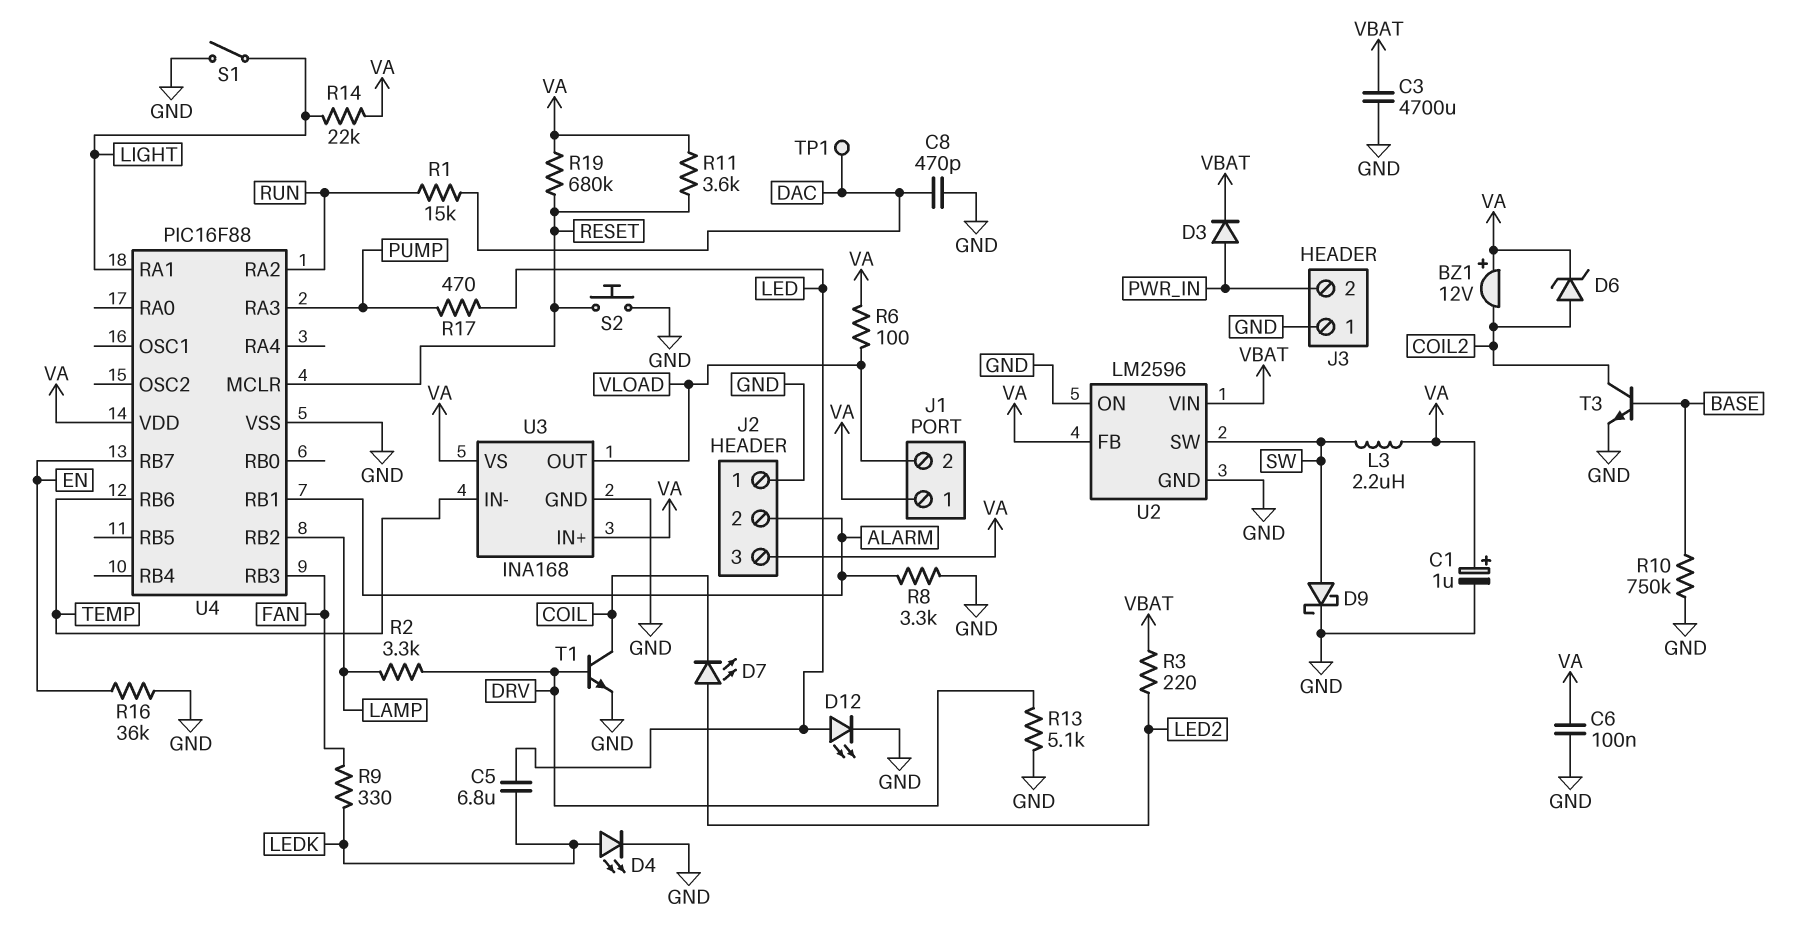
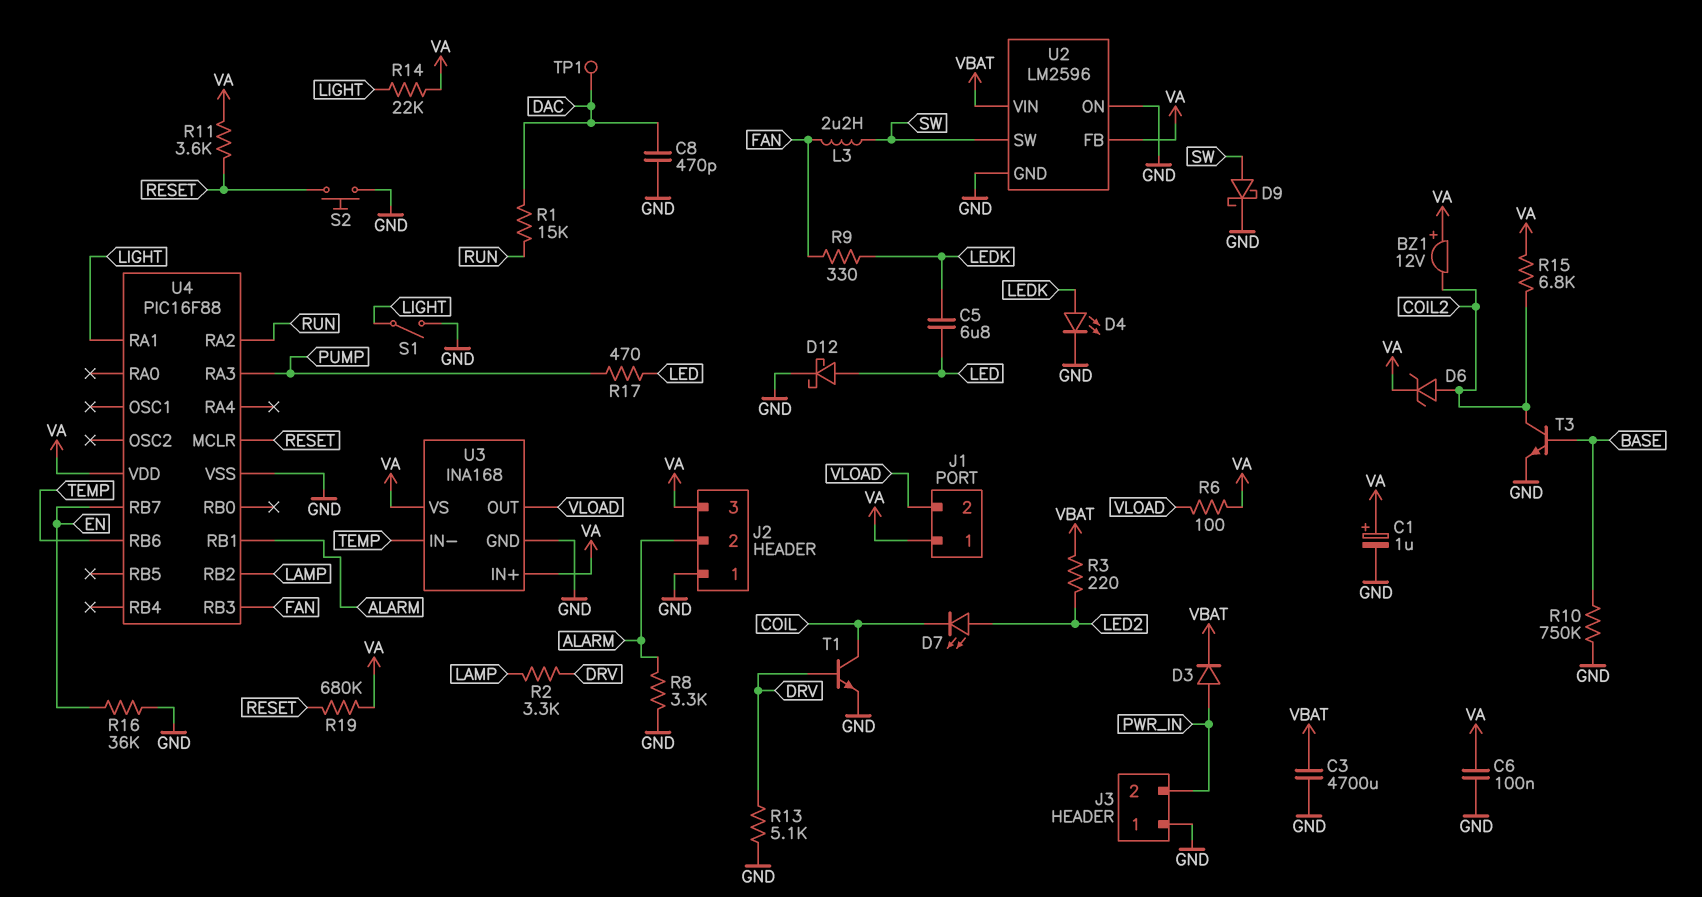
D12: LED (A LED, K GND) -> schottky (A LED, K GND)
L3: 2.2uH (SW, VA) -> 2.2uH (FAN, SW)
R15: none -> 6.8k (COIL2, VA)

